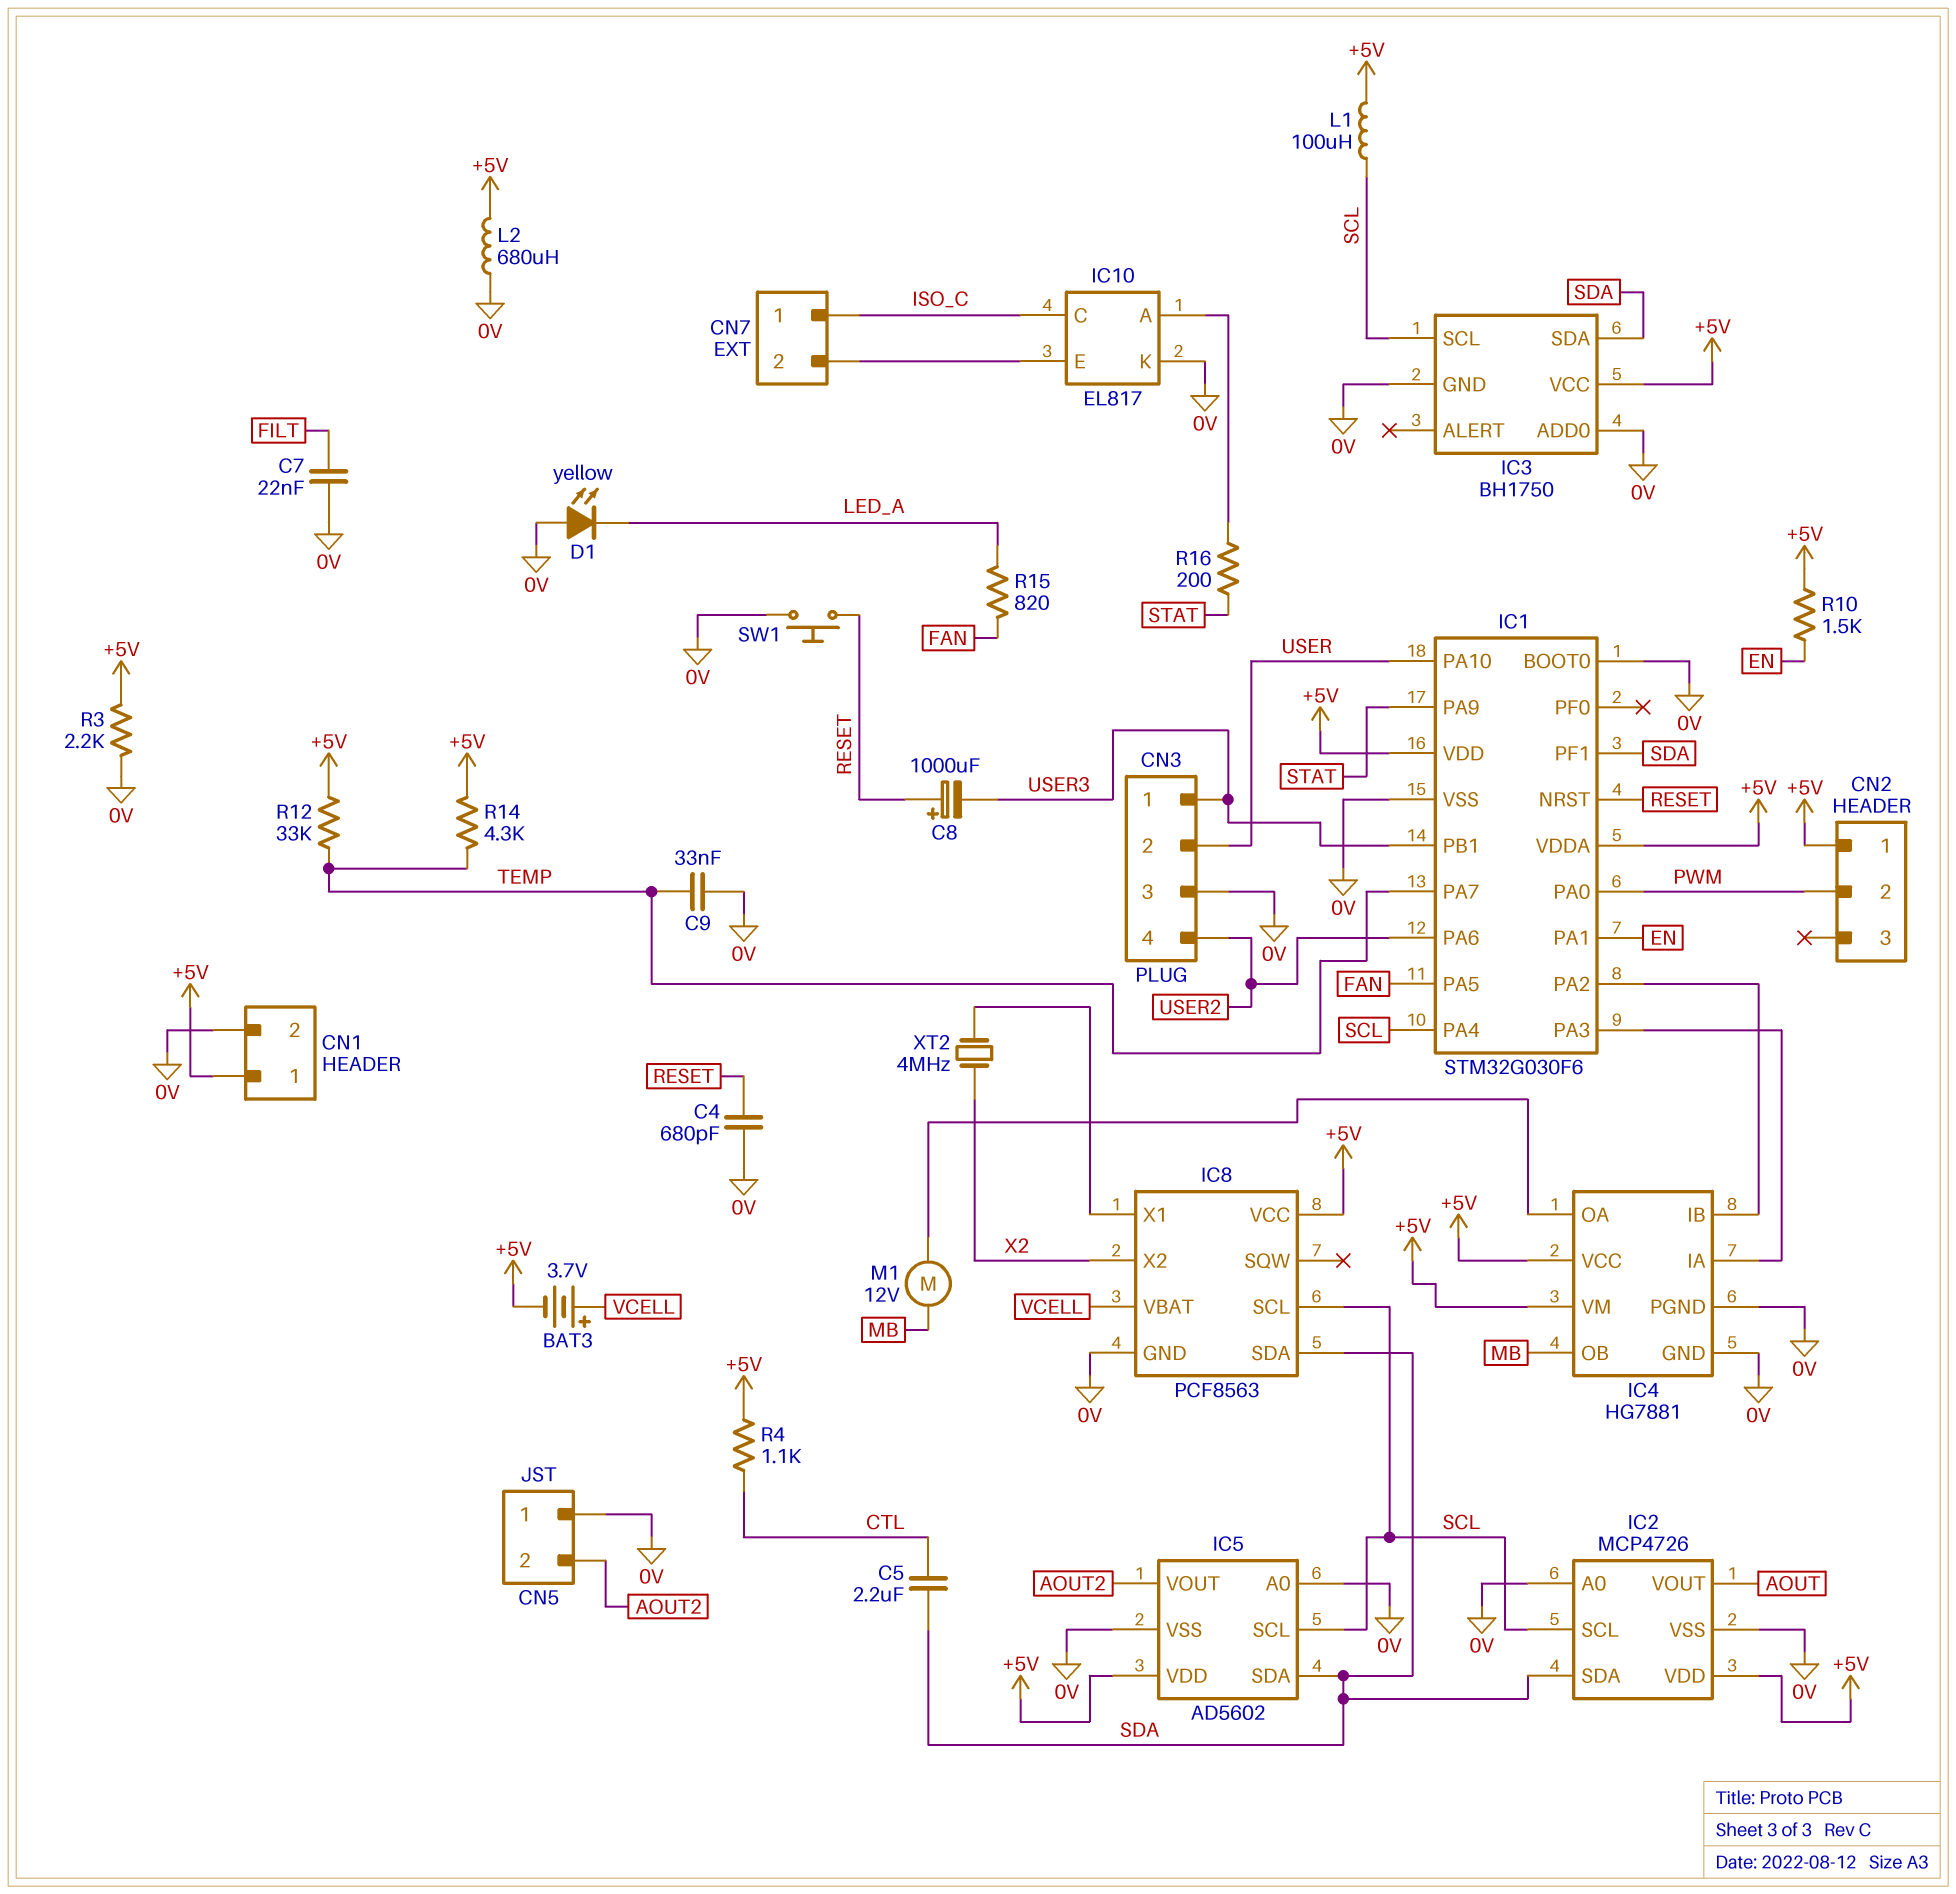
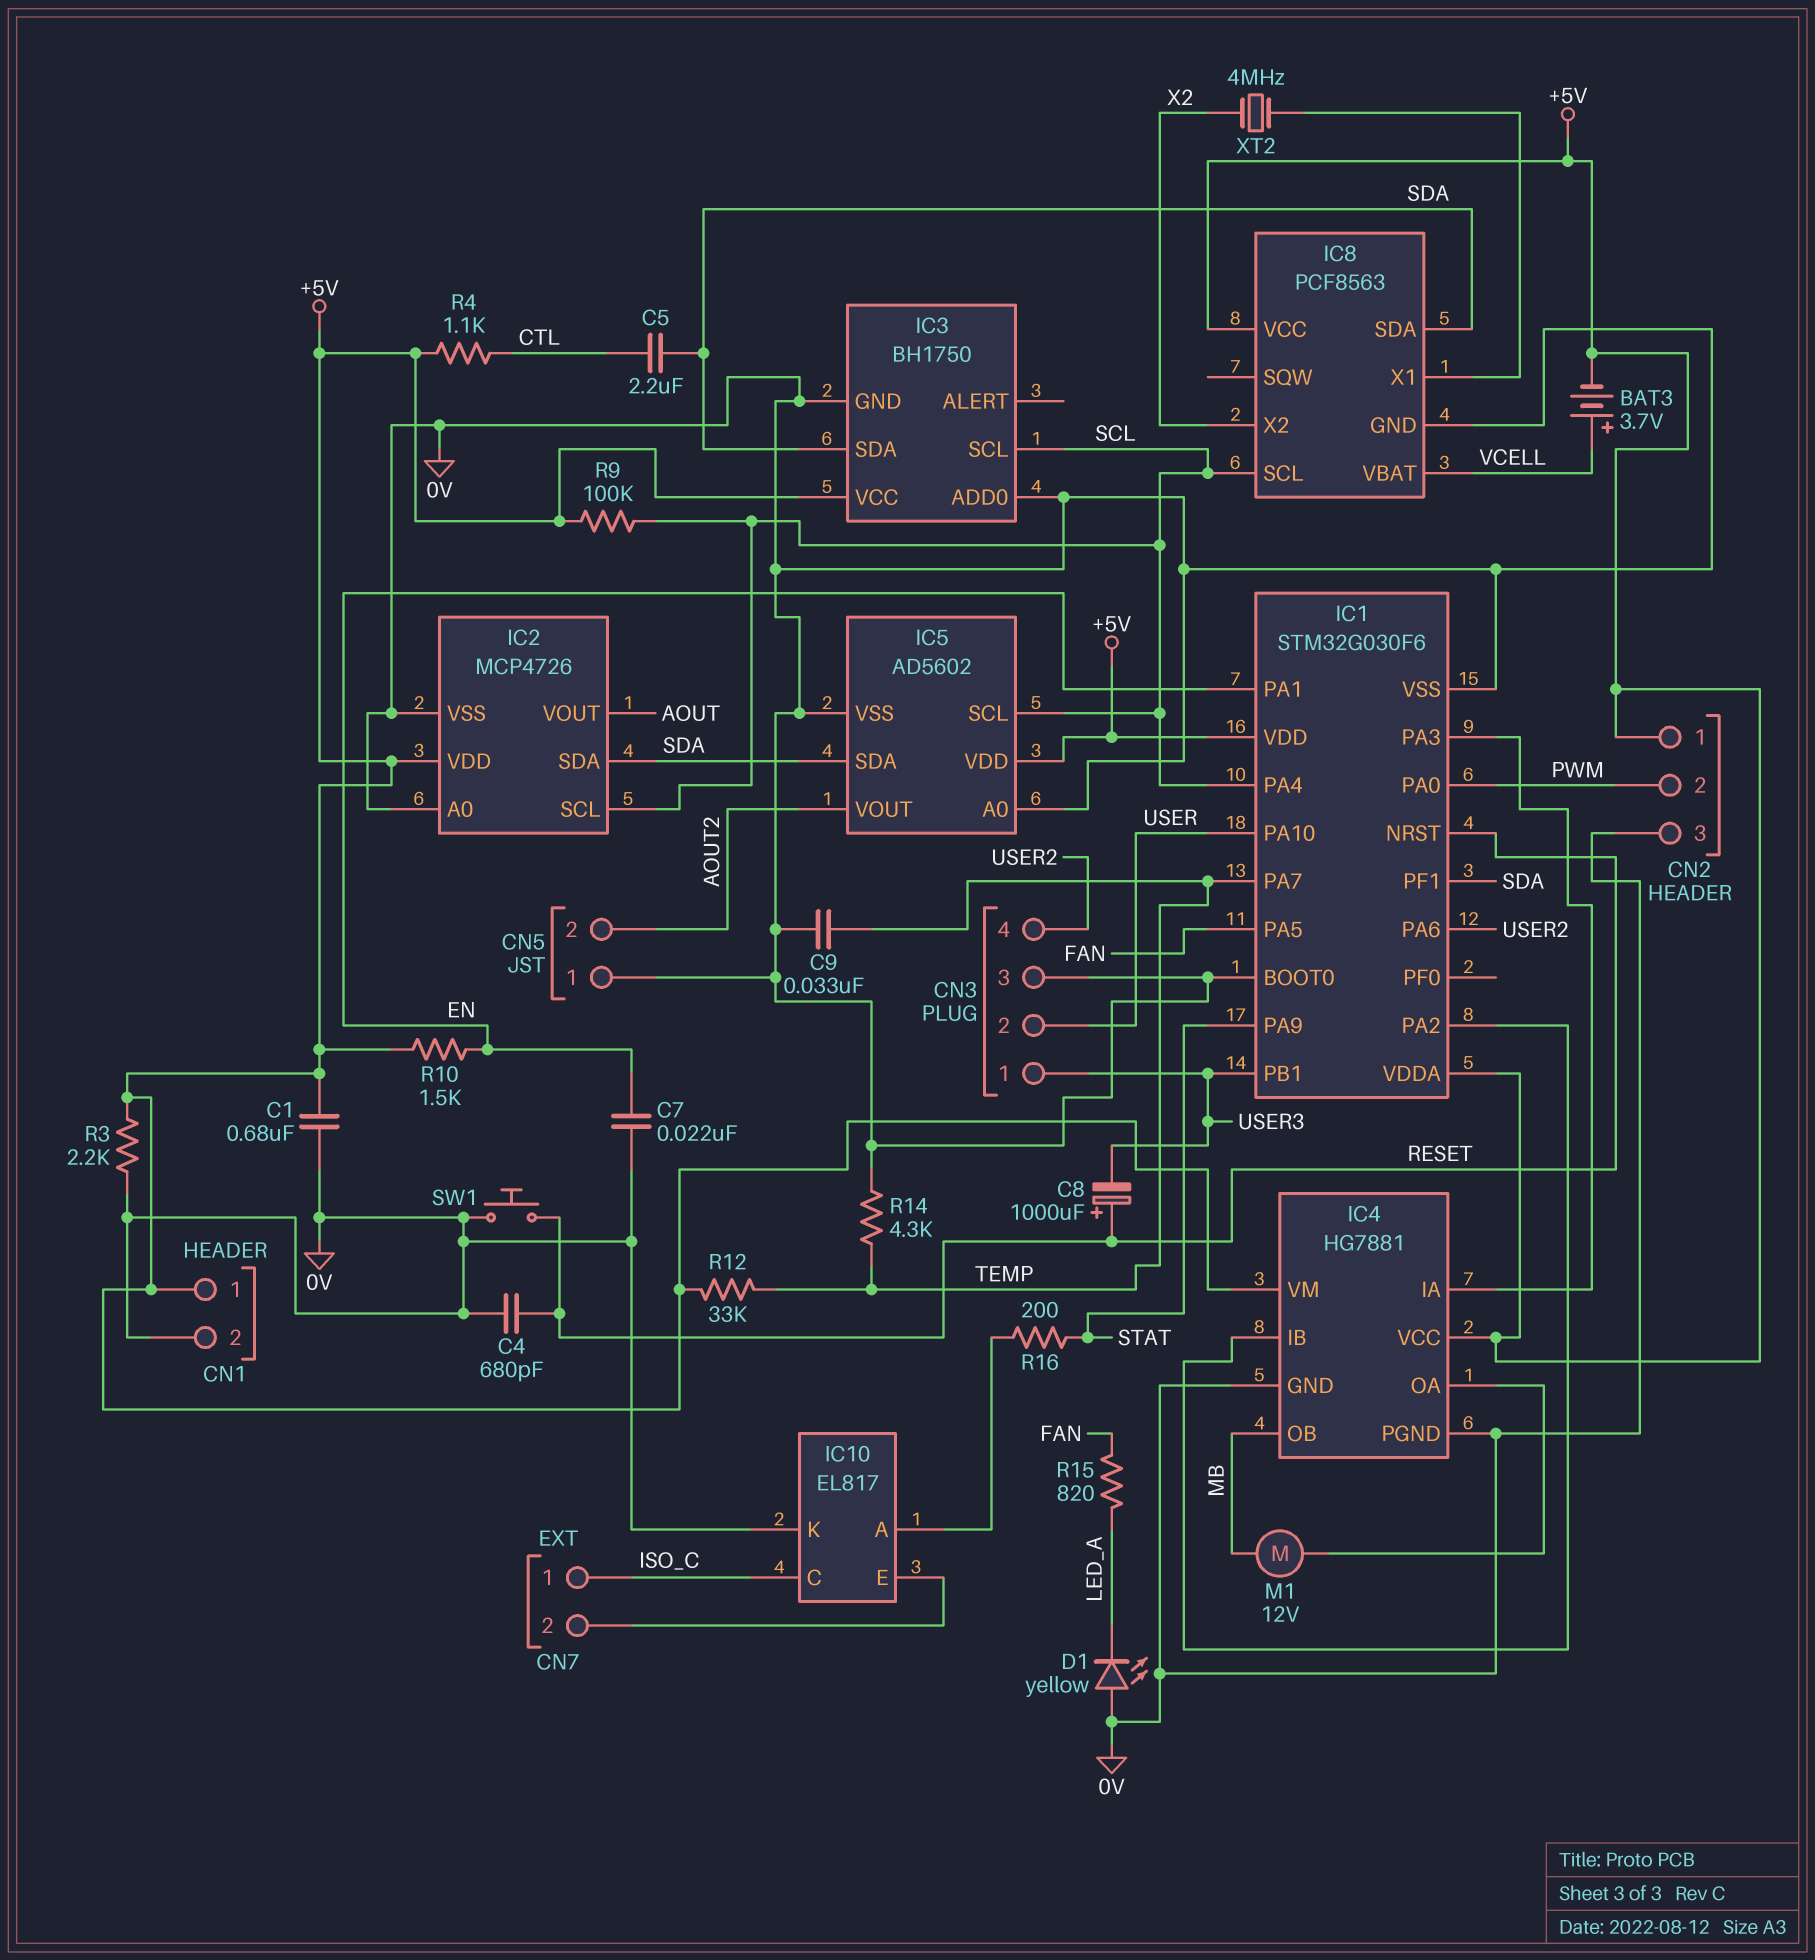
C1: none -> 680nF (+5V, 0V)
C7: 22nF (0V, FILT) -> 22nF (0V, EN)
CN2 pin 3: none -> 0V
L1: 100uH (+5V, SCL) -> none
L2: 680uH (+5V, 0V) -> none
R9: none -> 100k (+5V, SCL)
R14: 4.3k (+5V, TEMP) -> 4.3k (0V, TEMP)

